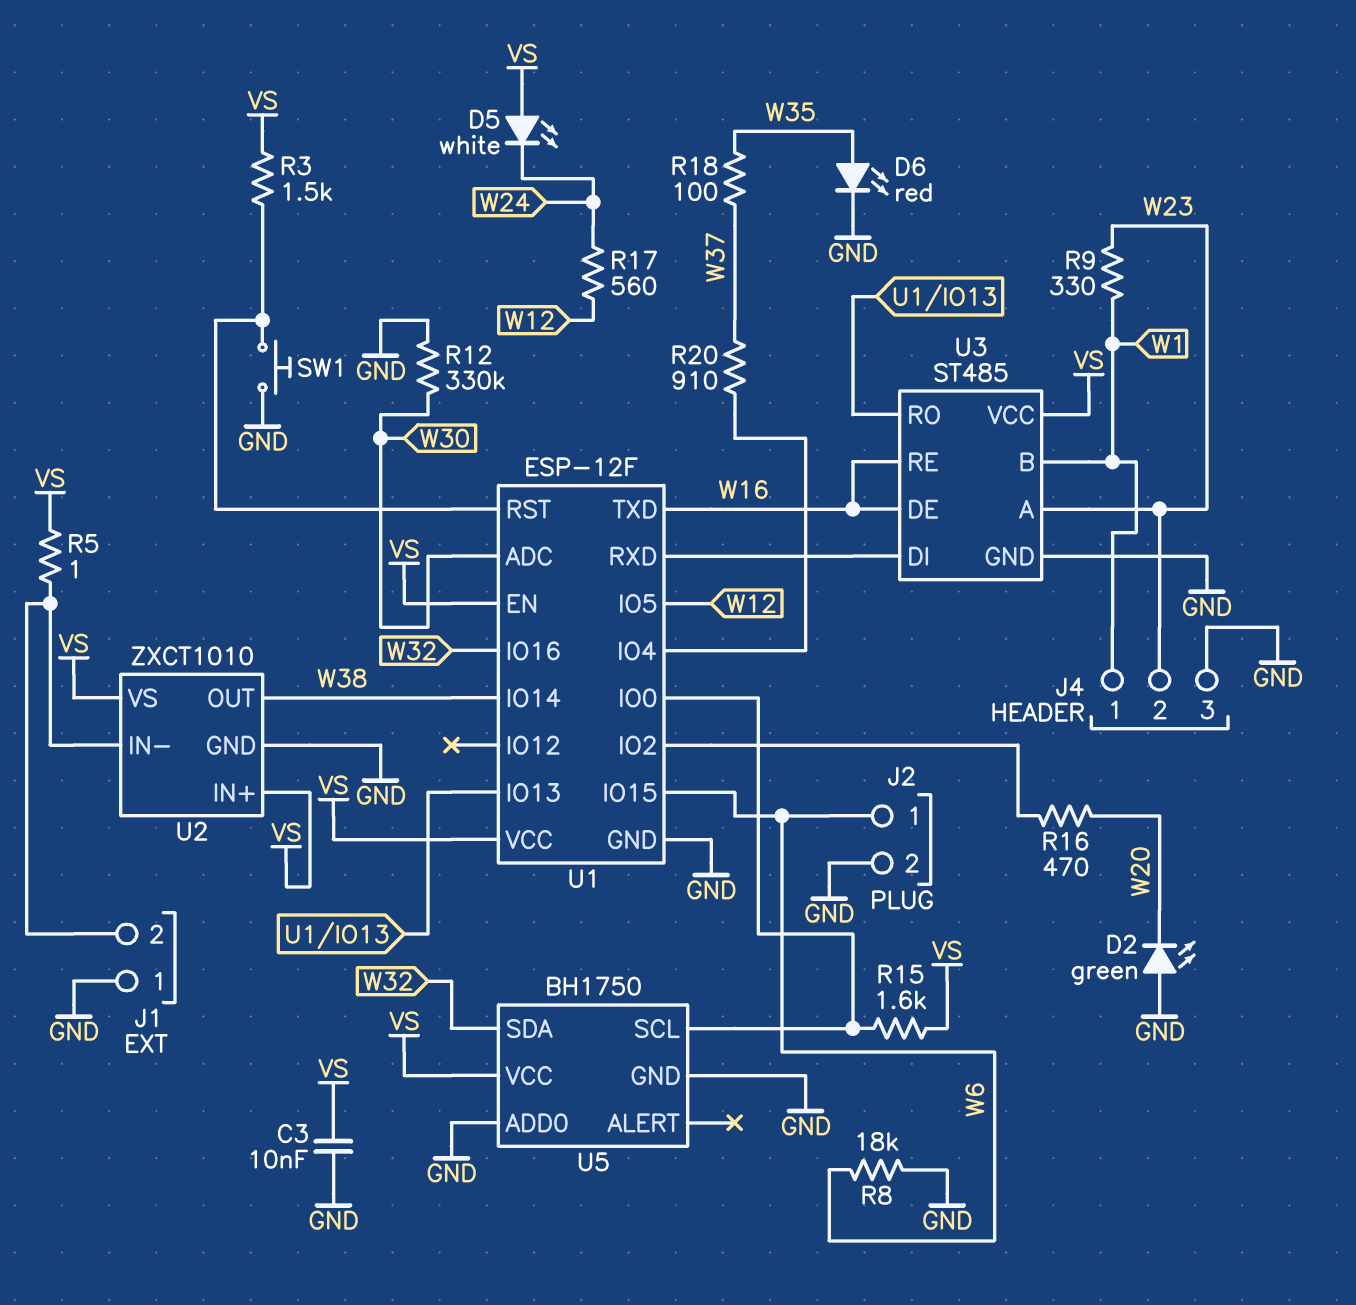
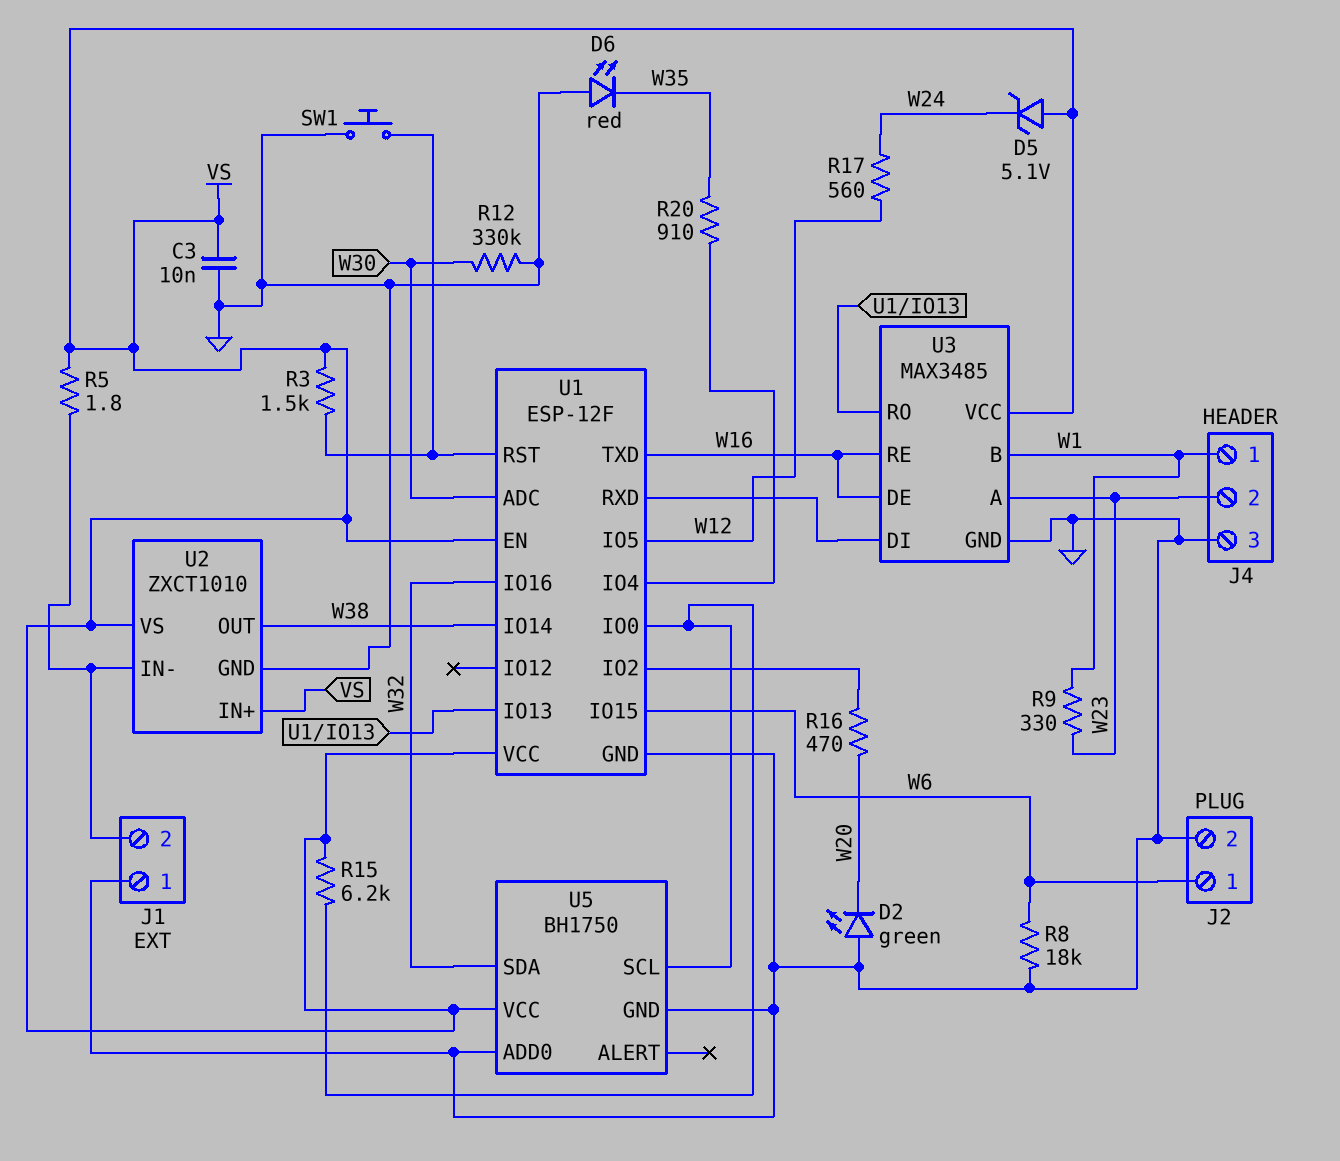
D5: LED white (A VS, K W24) -> zener 5.1V (A VS, K W24)
D6: LED red (A W35, K GND) -> LED red (A GND, K W35)
R5: 1 (J1/2, VS) -> 1.8 (J1/2, VS)
R15: 1.6k (U1/IO0, VS) -> 6.2k (U1/IO0, VS)
R18: 100 (W35, W37) -> none
R20: 910 (U1/IO4, W37) -> 910 (U1/IO4, W35)
U3: ST485 -> MAX3485

